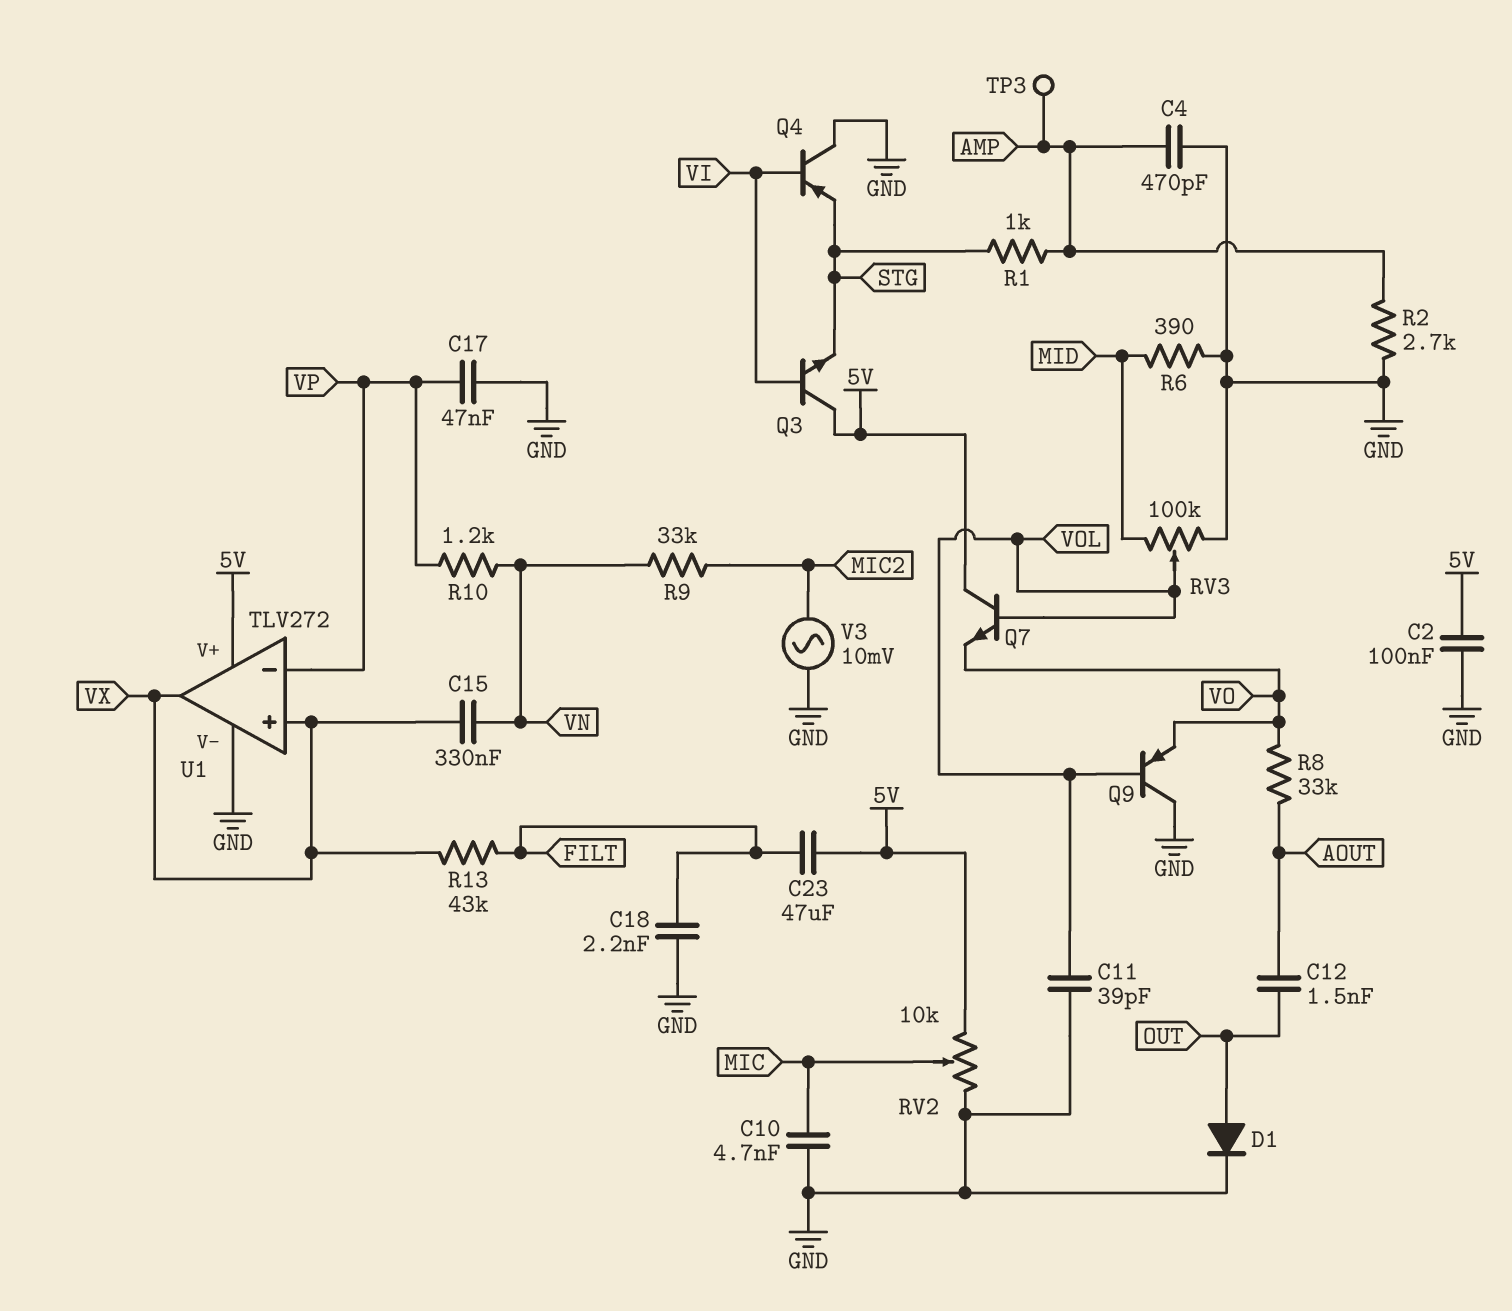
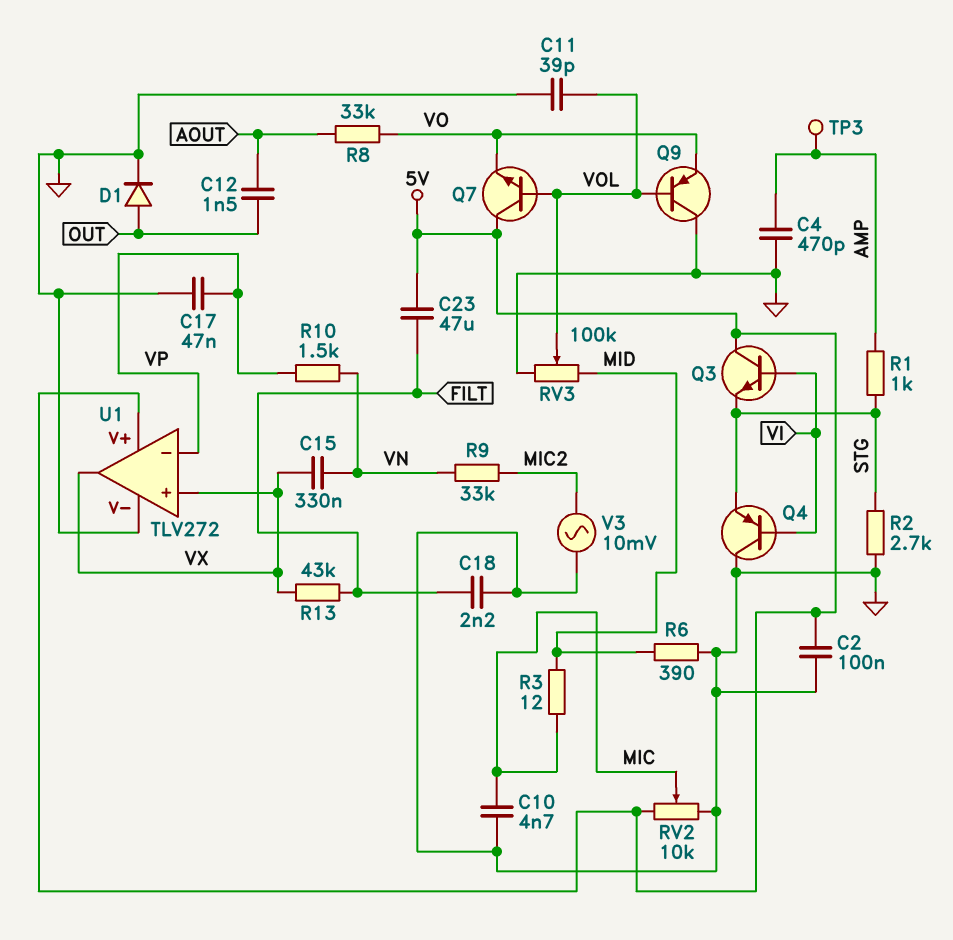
R2: 2.7k (AMP, GND) -> 2.7k (GND, STG)
R3: none -> 12 (MIC, MID)
R10: 1.2k (VN, VP) -> 1.5k (VN, VP)

